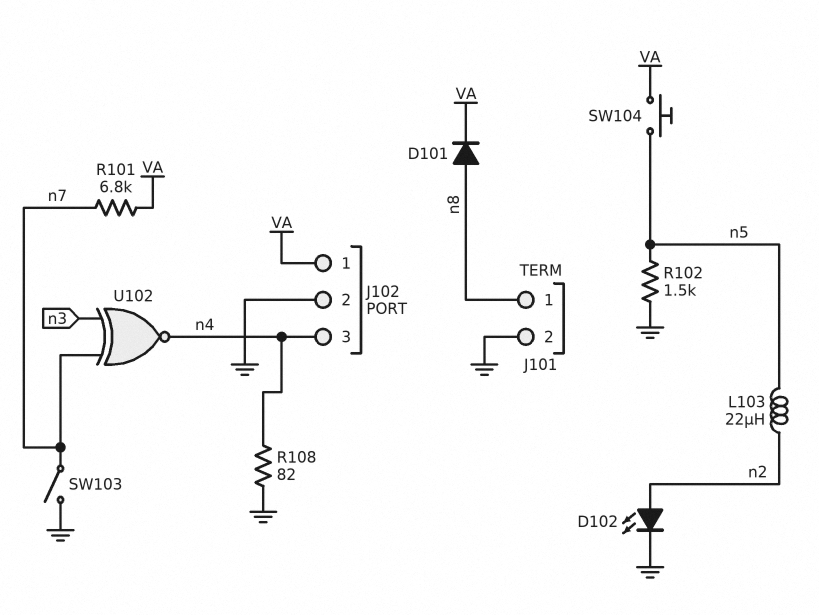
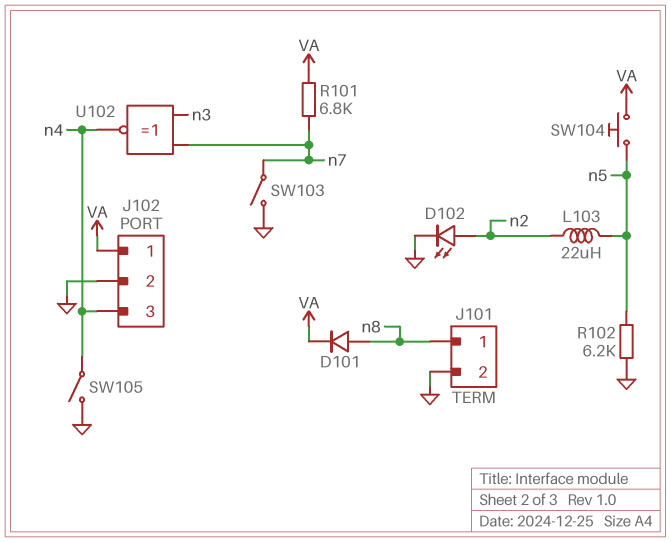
R102: 1.5k (GND, n5) -> 6.2k (GND, n5)
R108: 82 (GND, n4) -> none
SW105: none -> switch (GND, n4)

